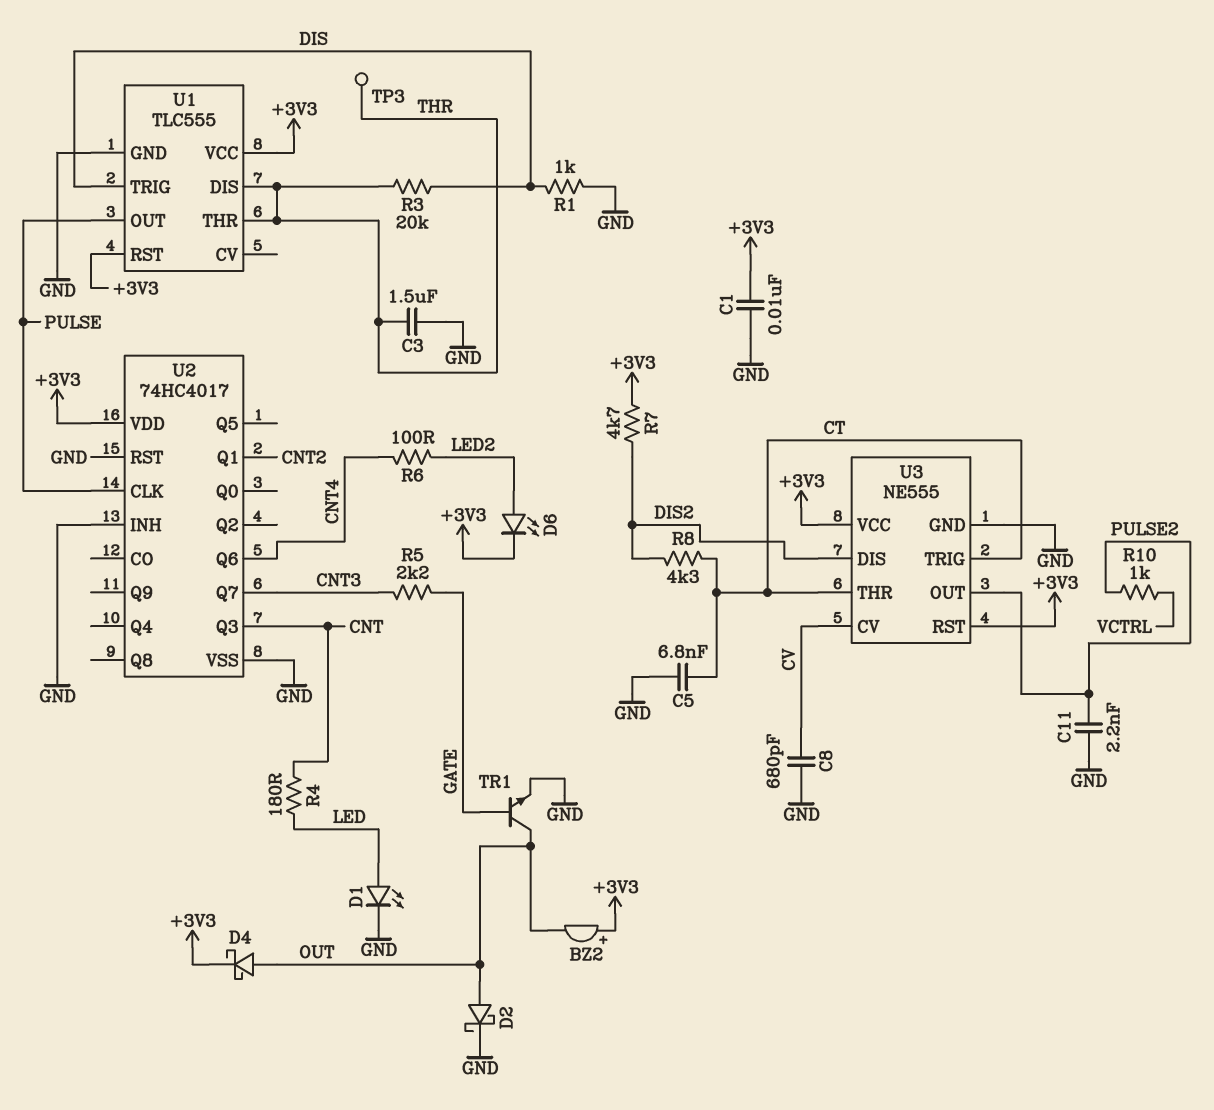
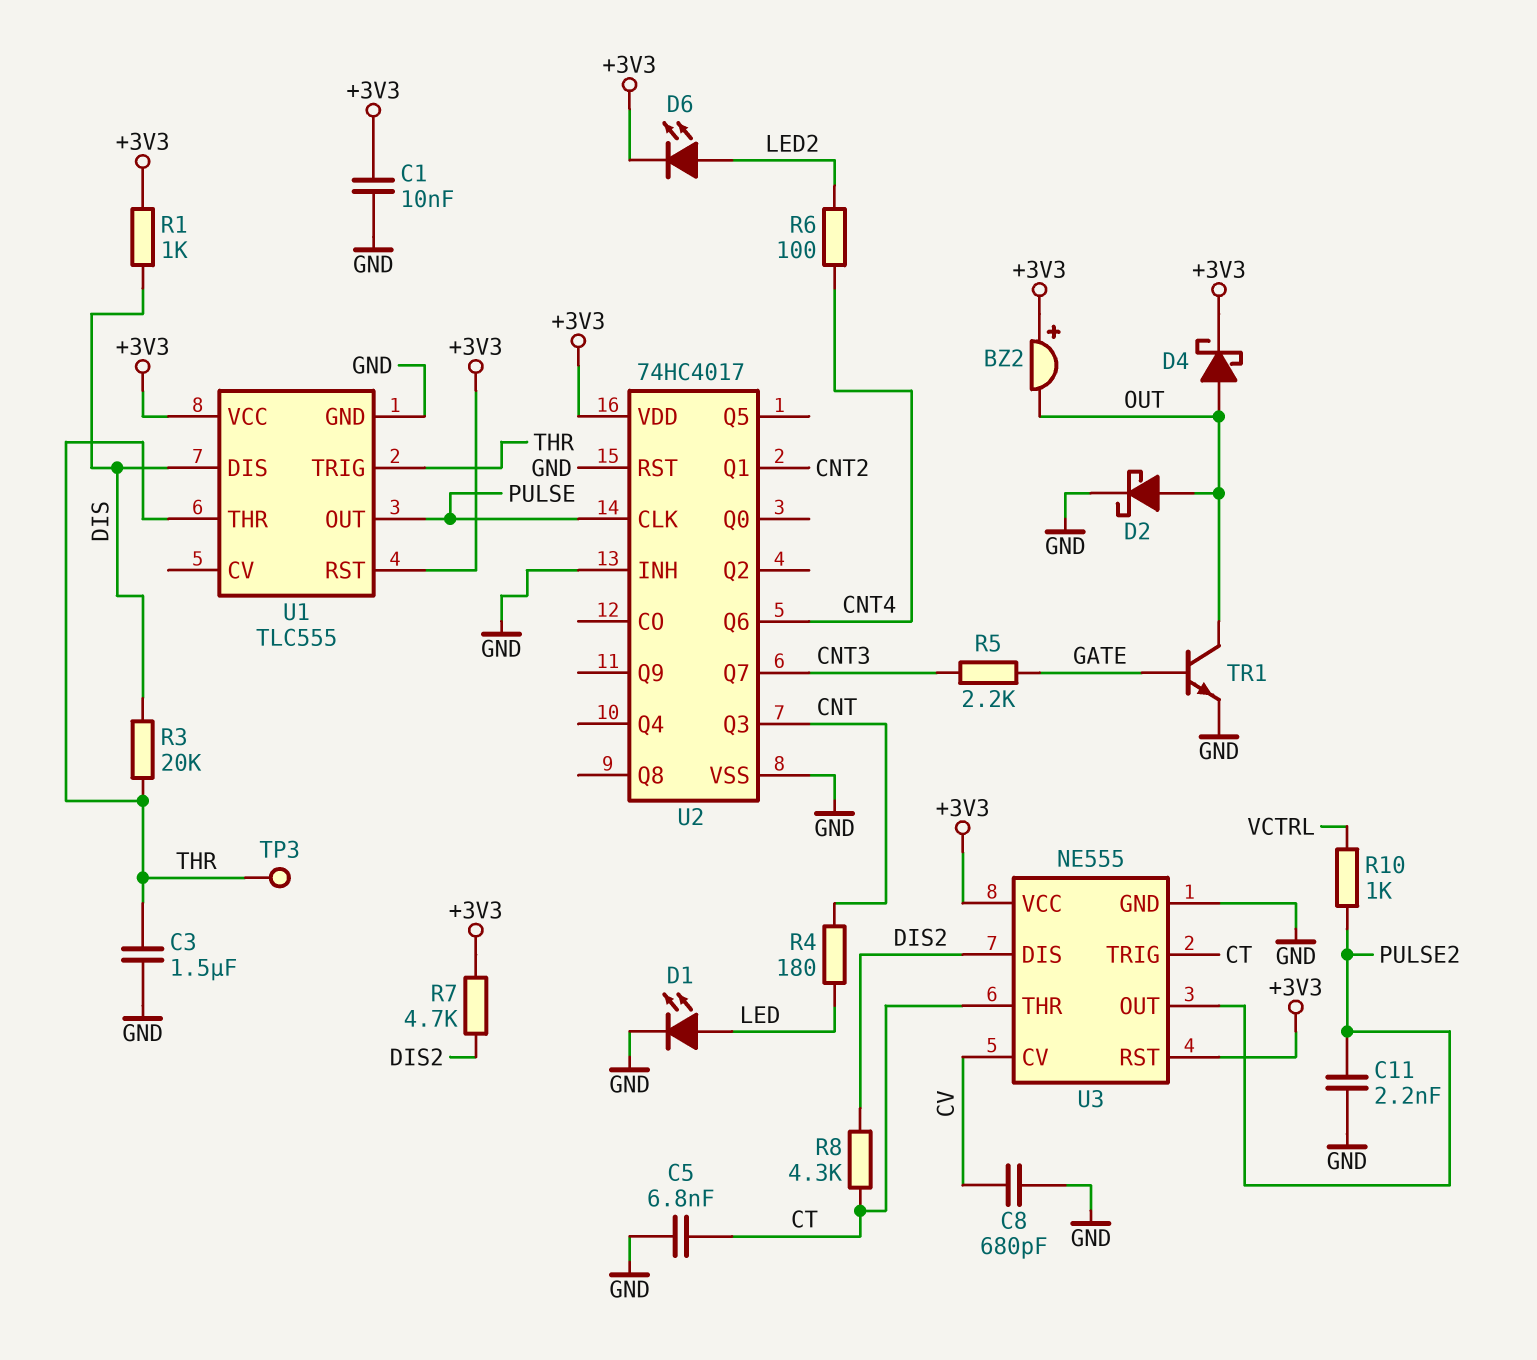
R1: 1k (DIS, GND) -> 1k (+3V3, DIS)
U1 pin DIS: THR -> DIS
U1 pin TRIG: DIS -> THR

